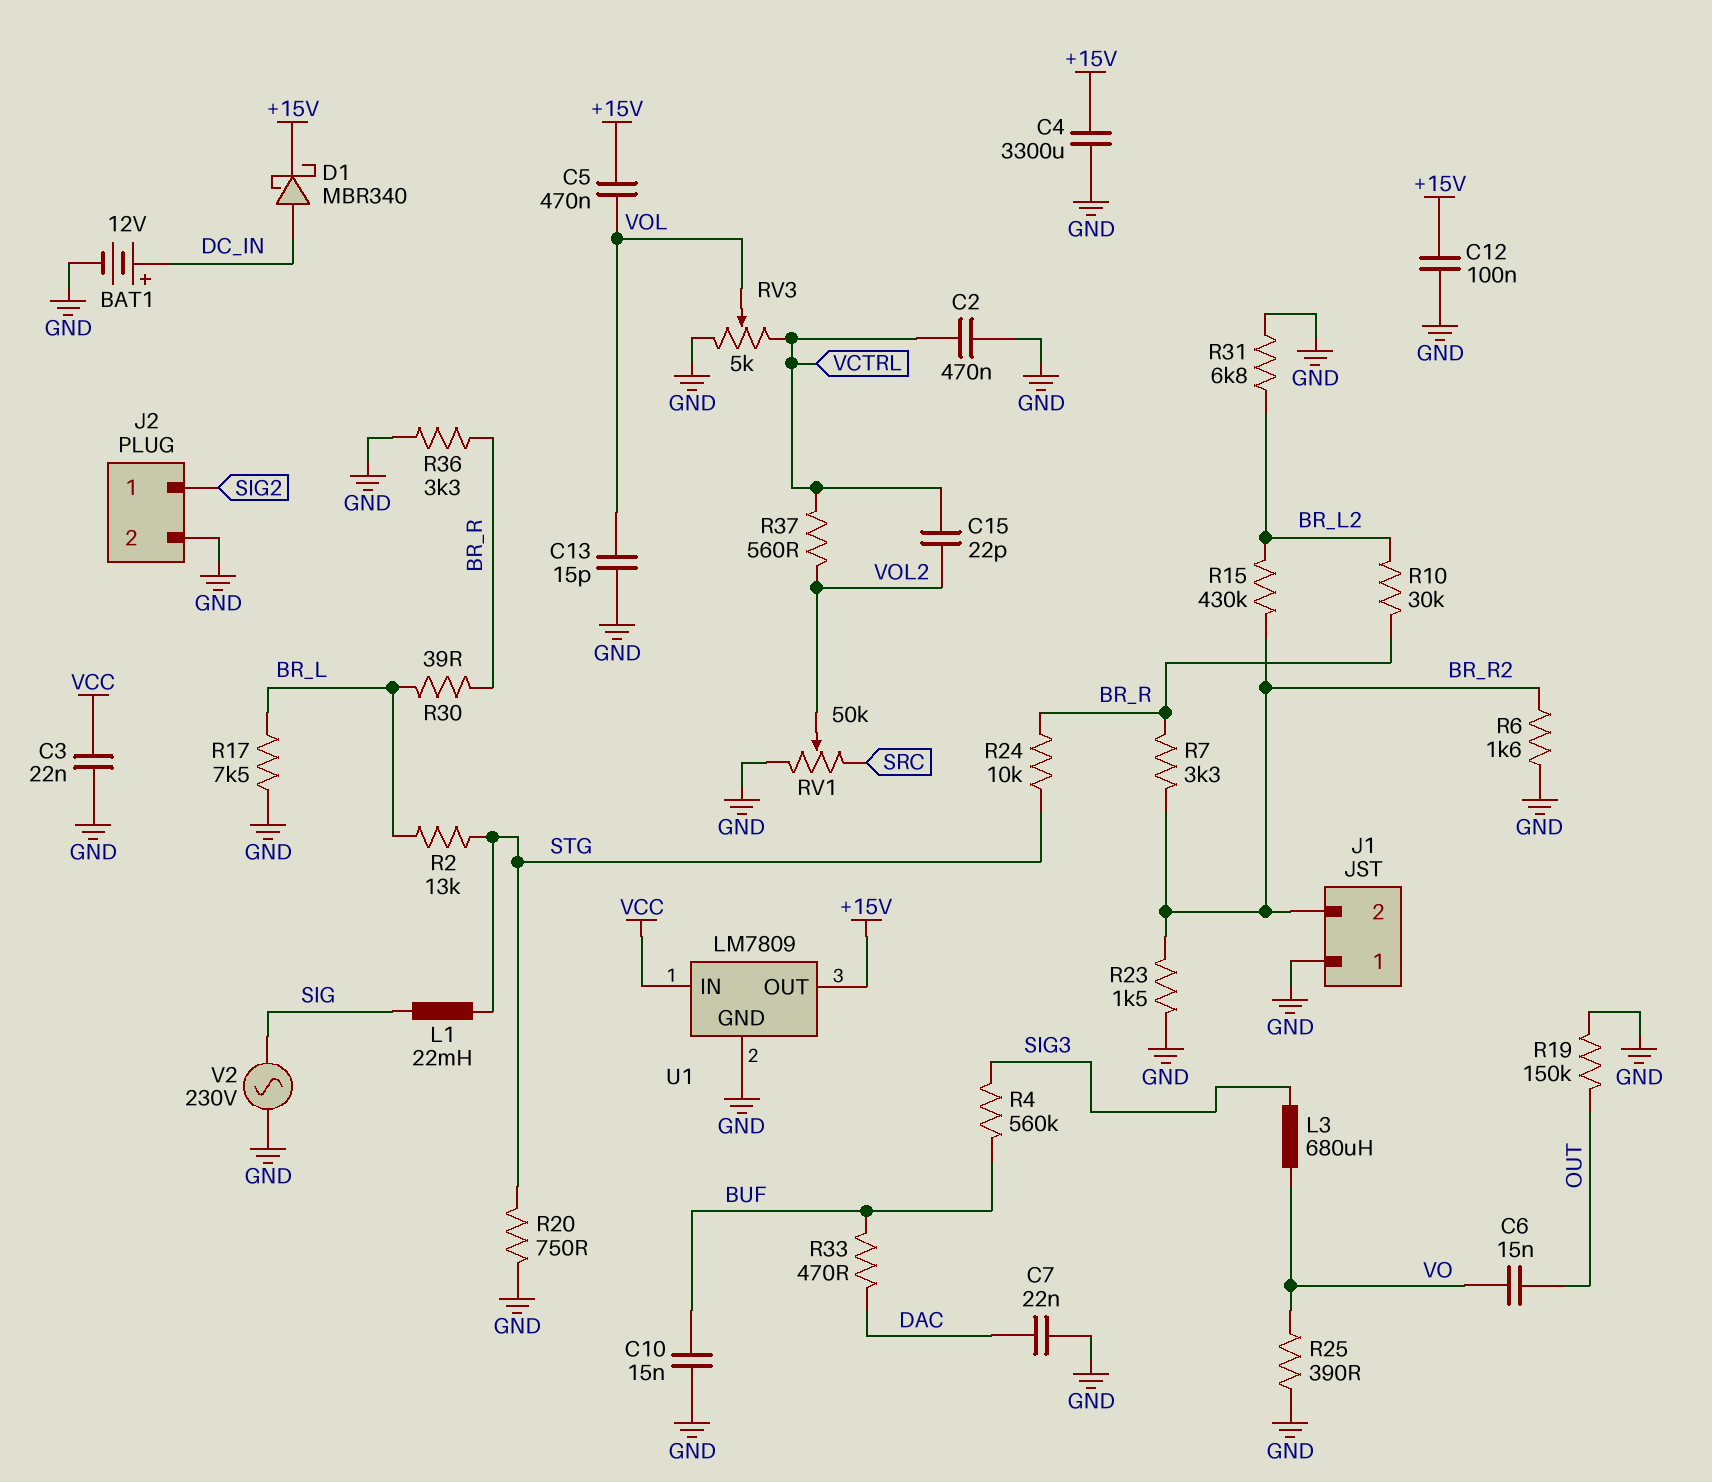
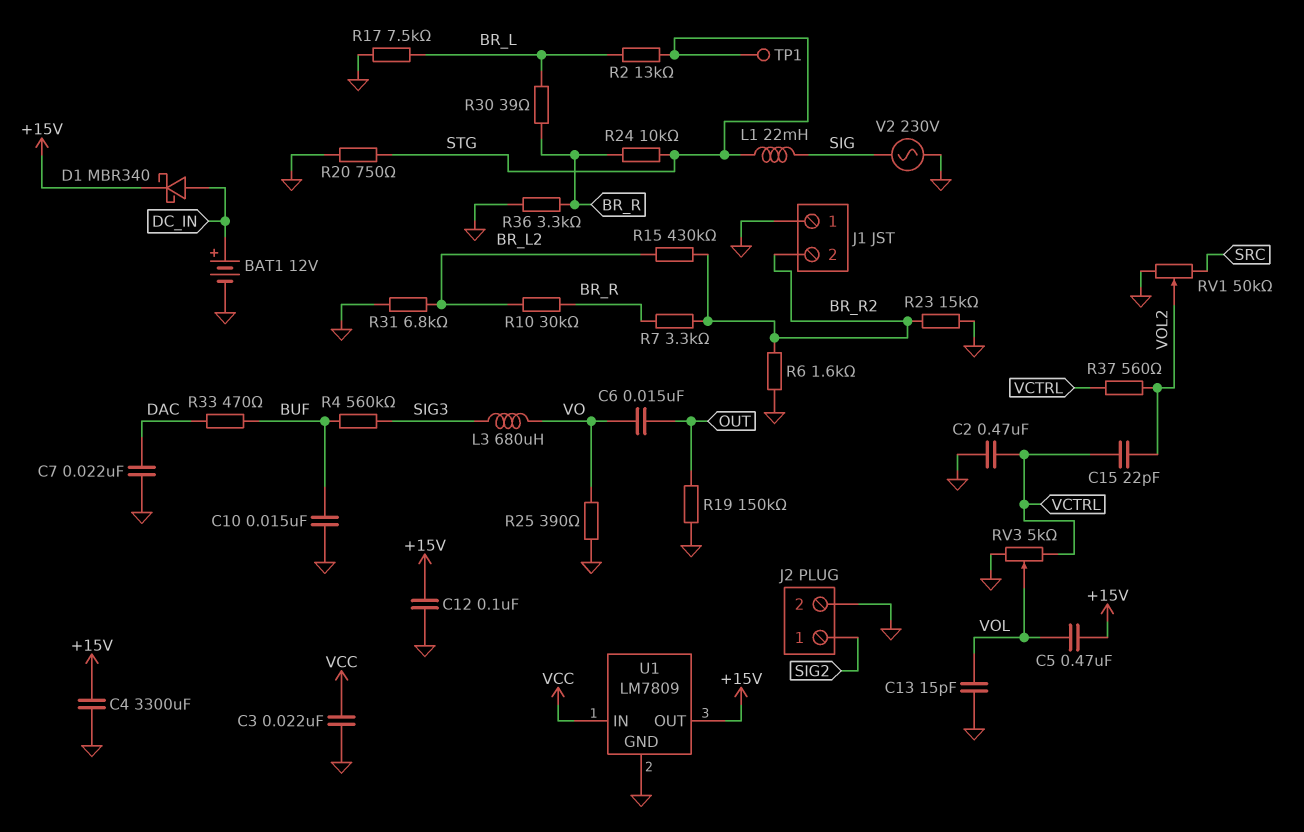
R23: 1.5k (BR_R2, GND) -> 15k (BR_R2, GND)
TP1: none -> test point (STG)

